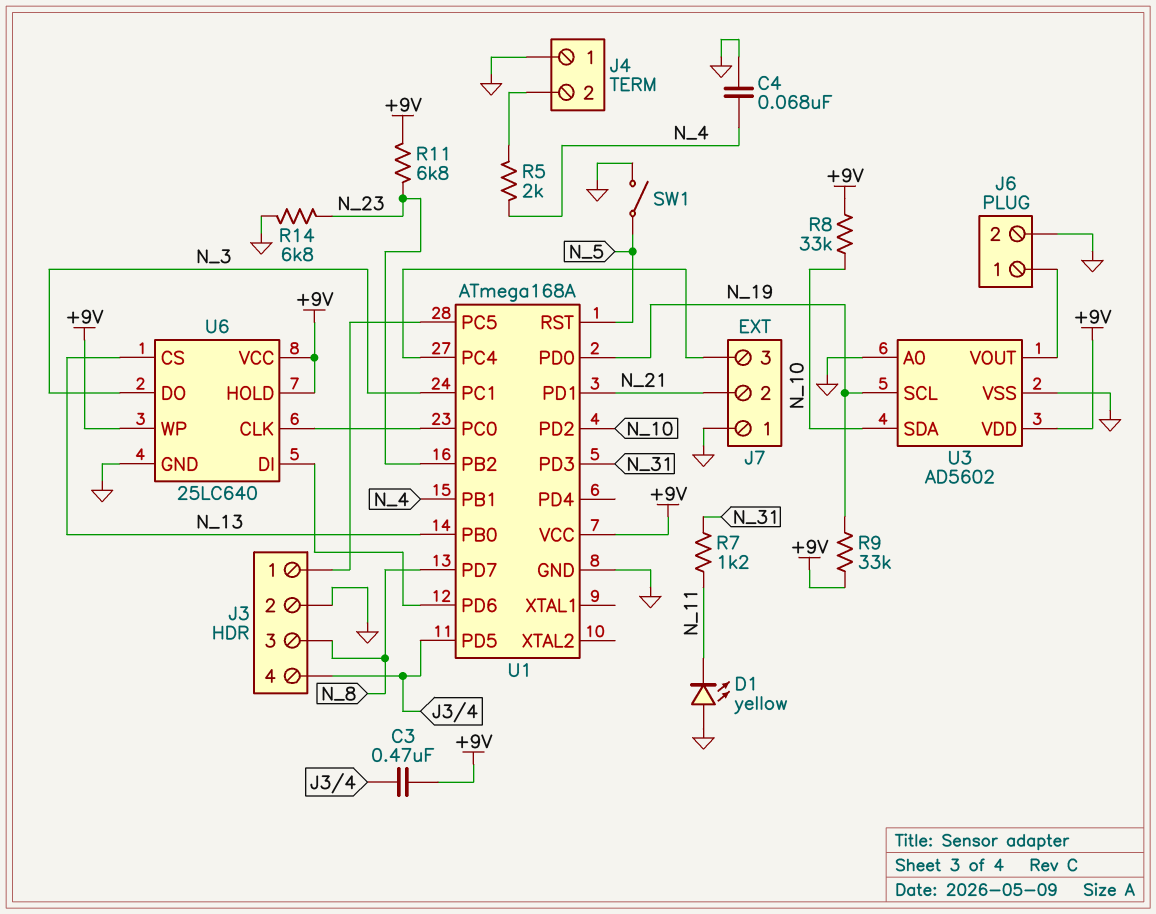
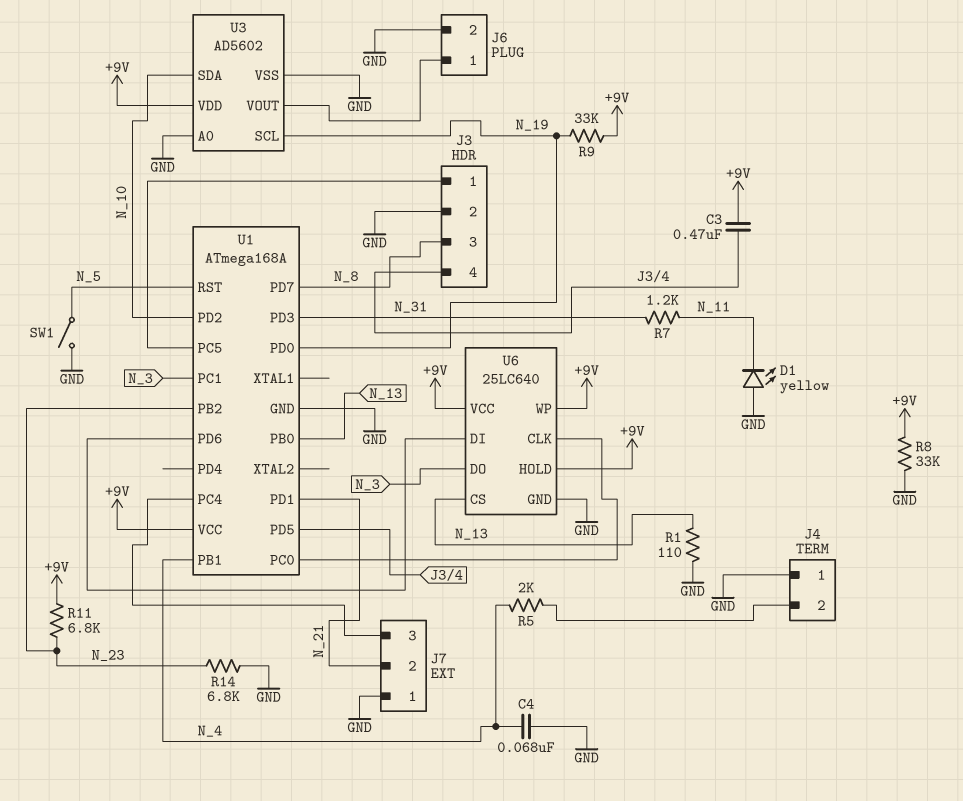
R1: none -> 110 (GND, N_13)
R8: 33k (+9V, N_10) -> 33k (+9V, GND)

